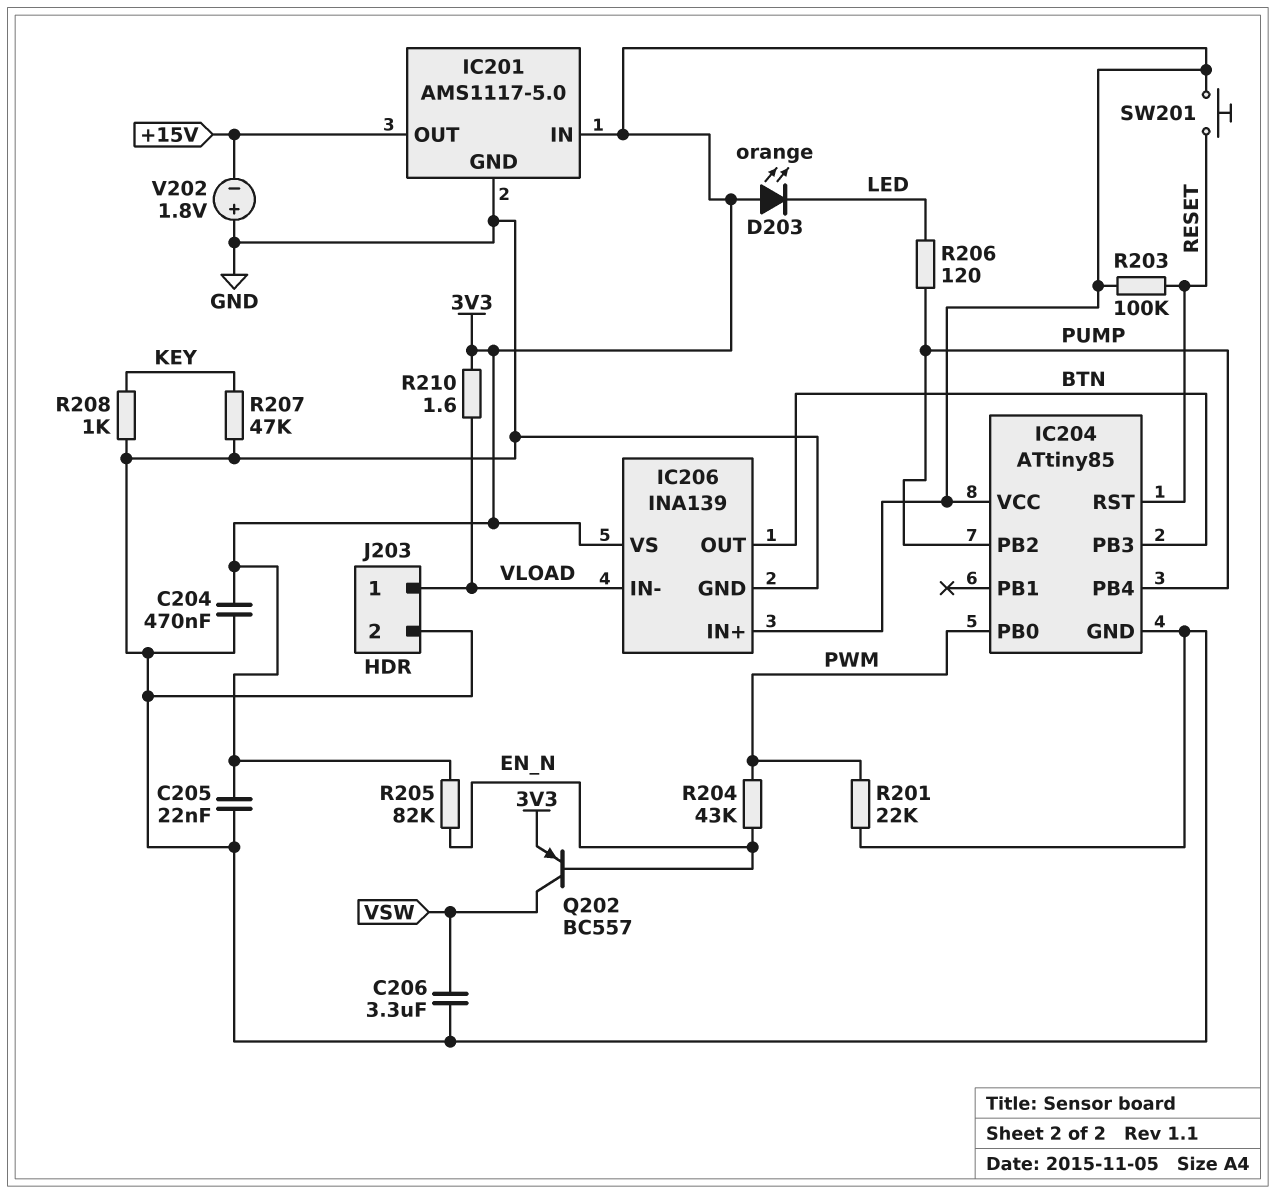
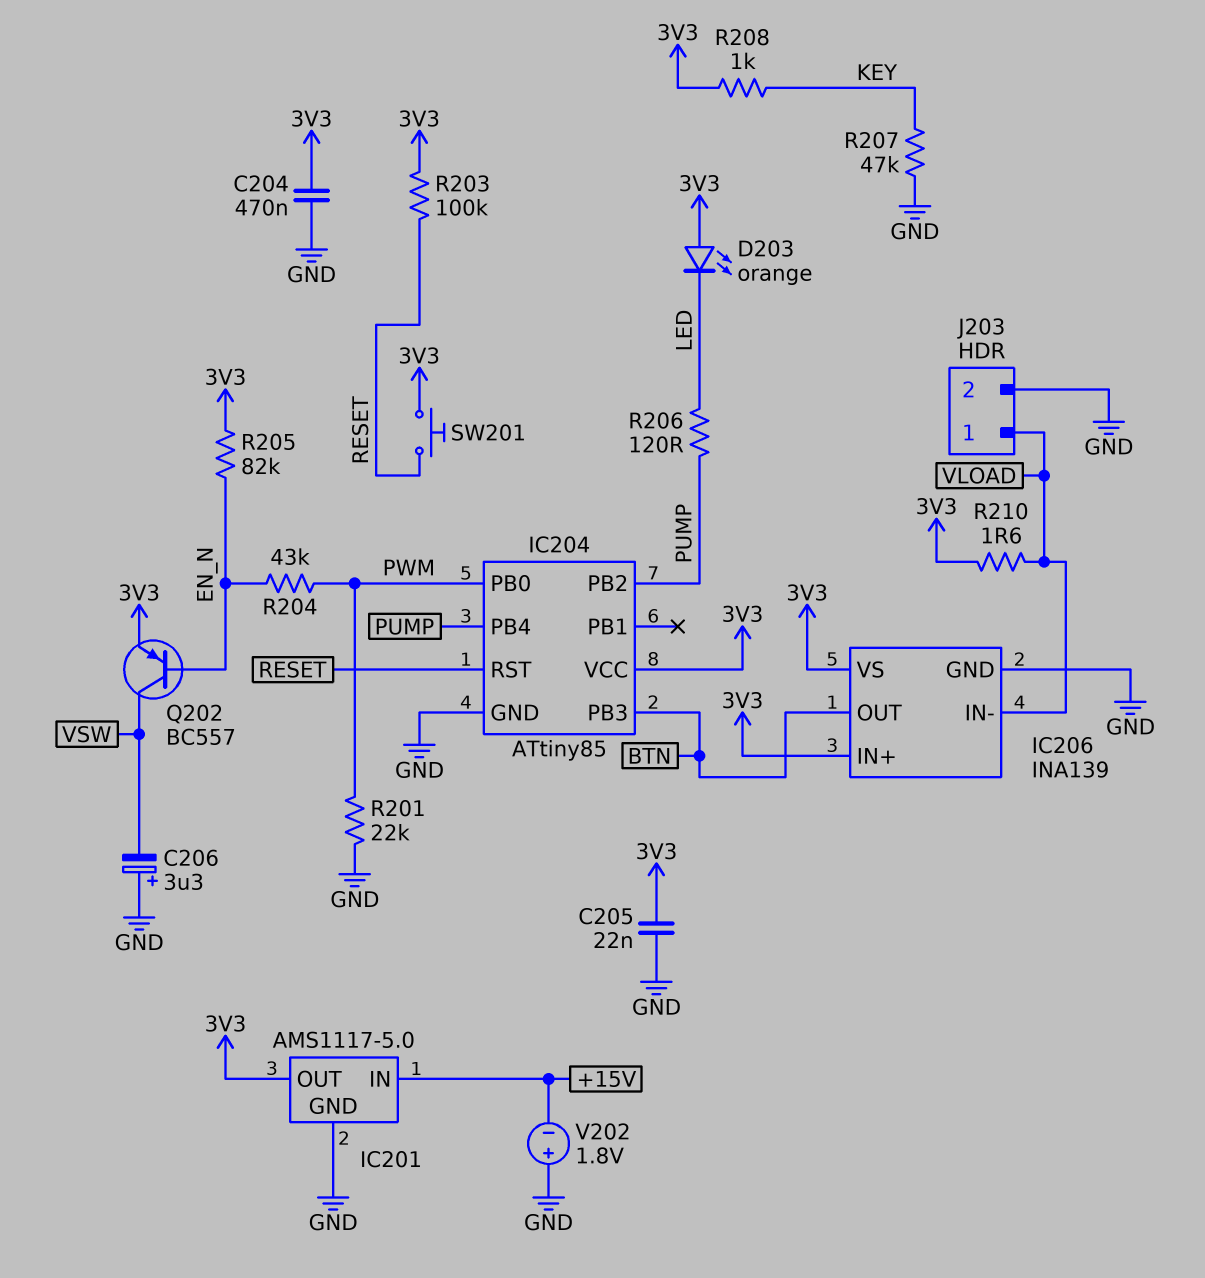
C206: 3.3uF (GND, VSW) -> 3.3uF (plus GND, minus VSW)
IC201 pin IN: 3V3 -> +15V
IC201 pin OUT: +15V -> 3V3
R208: 1k (GND, KEY) -> 1k (3V3, KEY)

